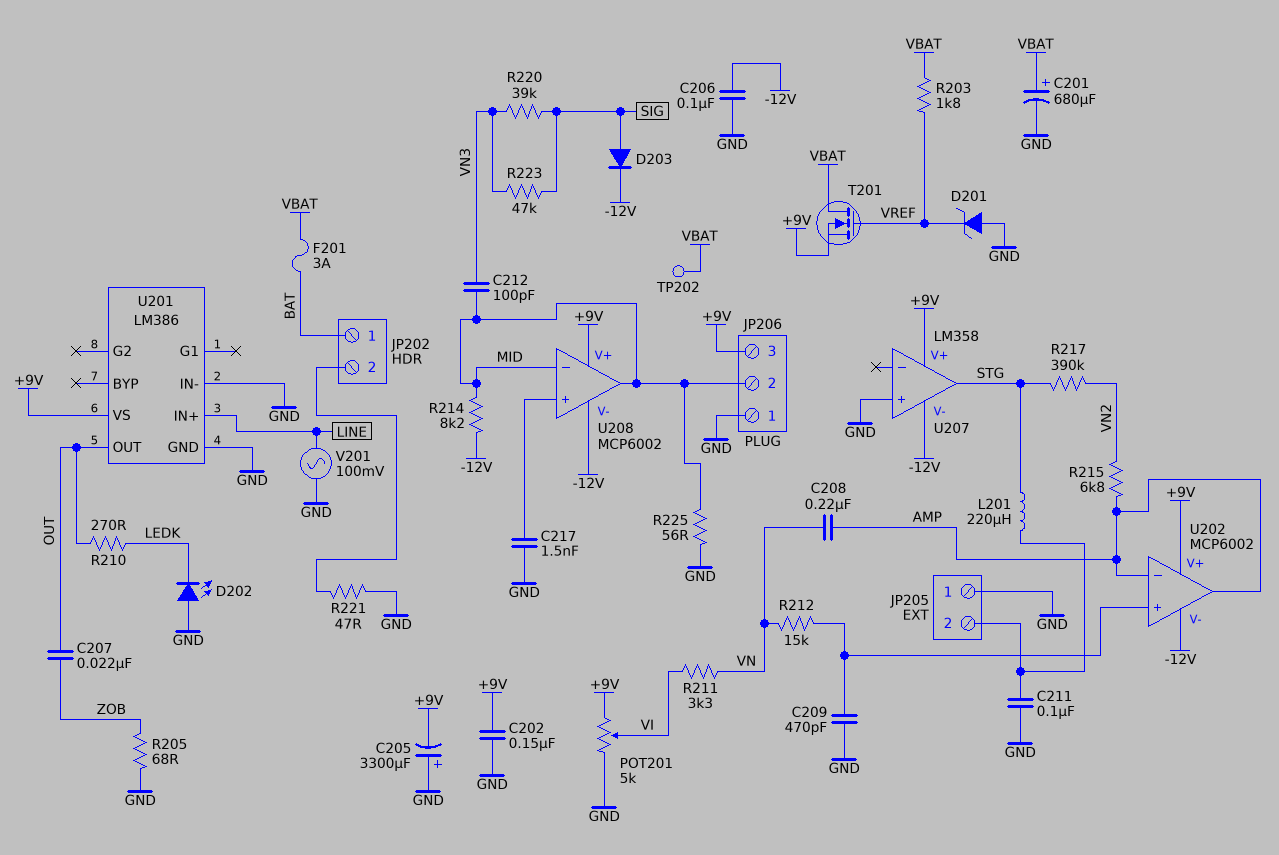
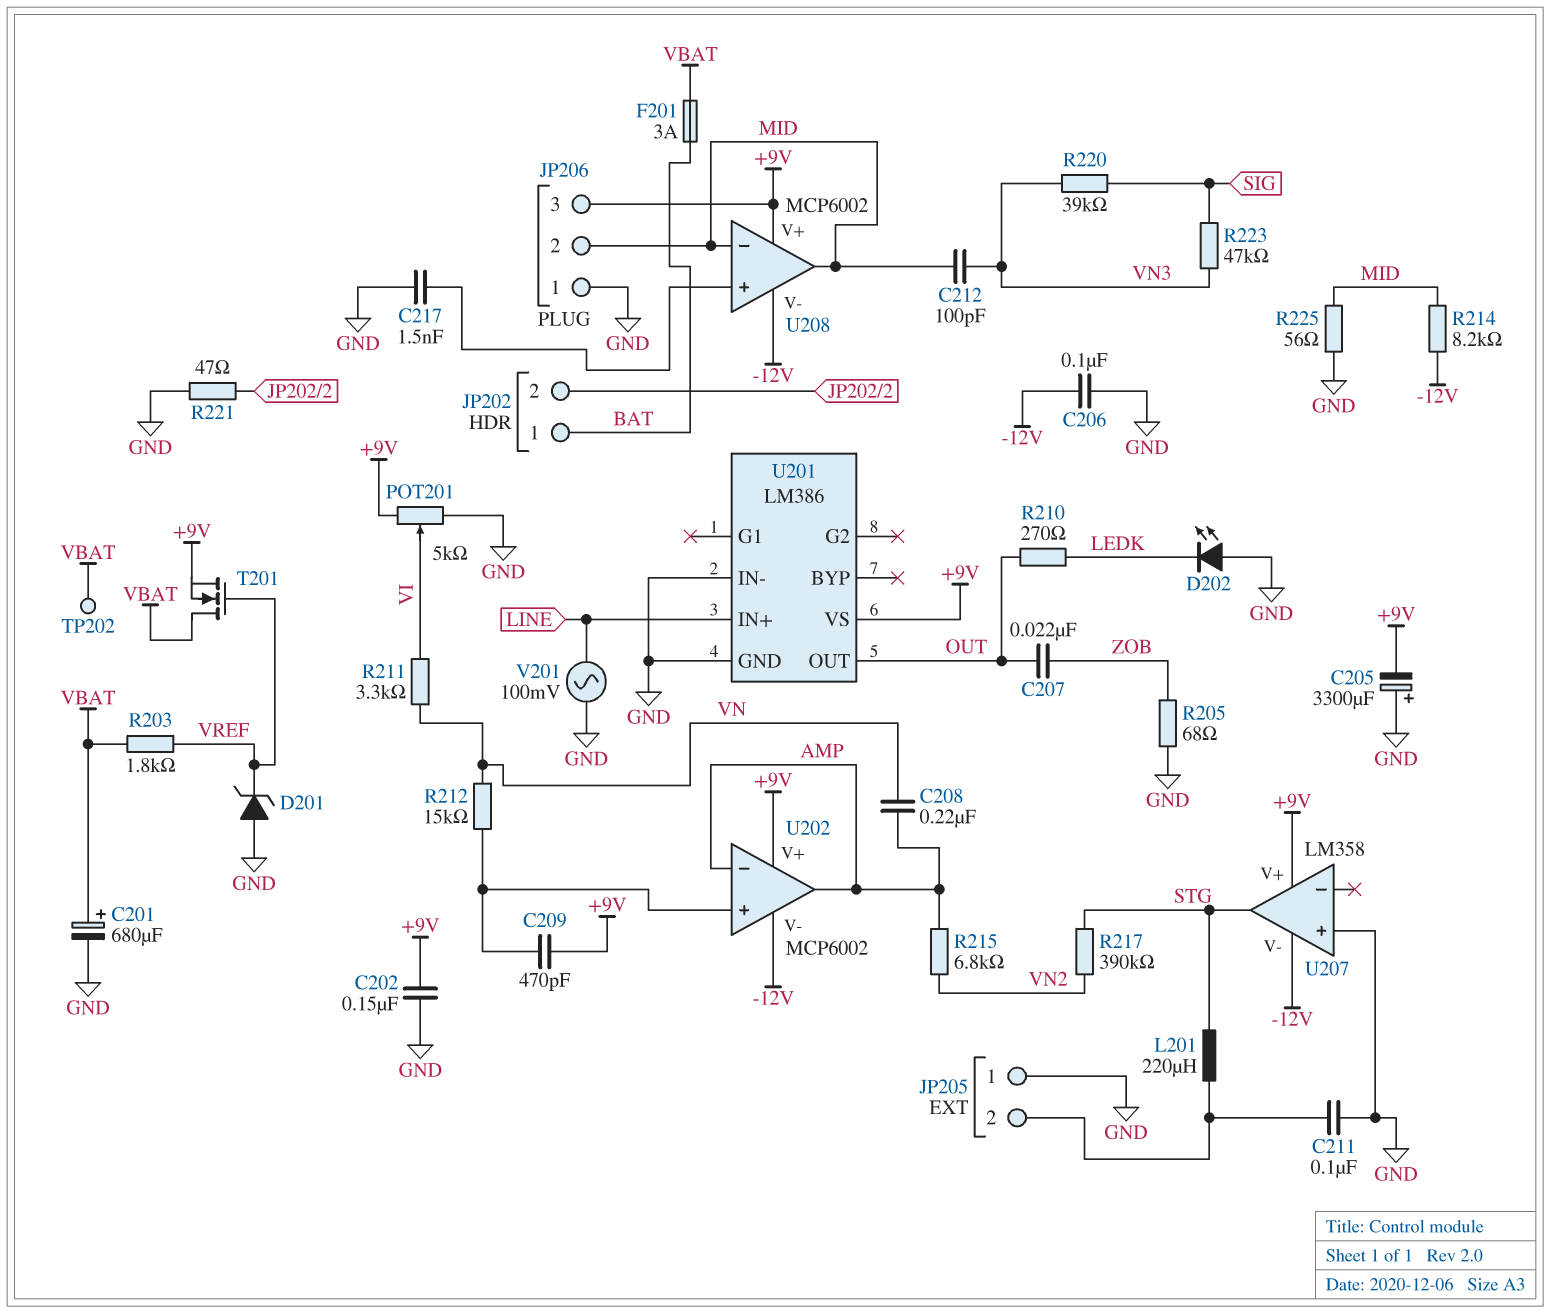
C209: 470pF (GND, U202/in+) -> 470pF (+9V, U202/in+)
D203: diode (A SIG, K -12V) -> none

